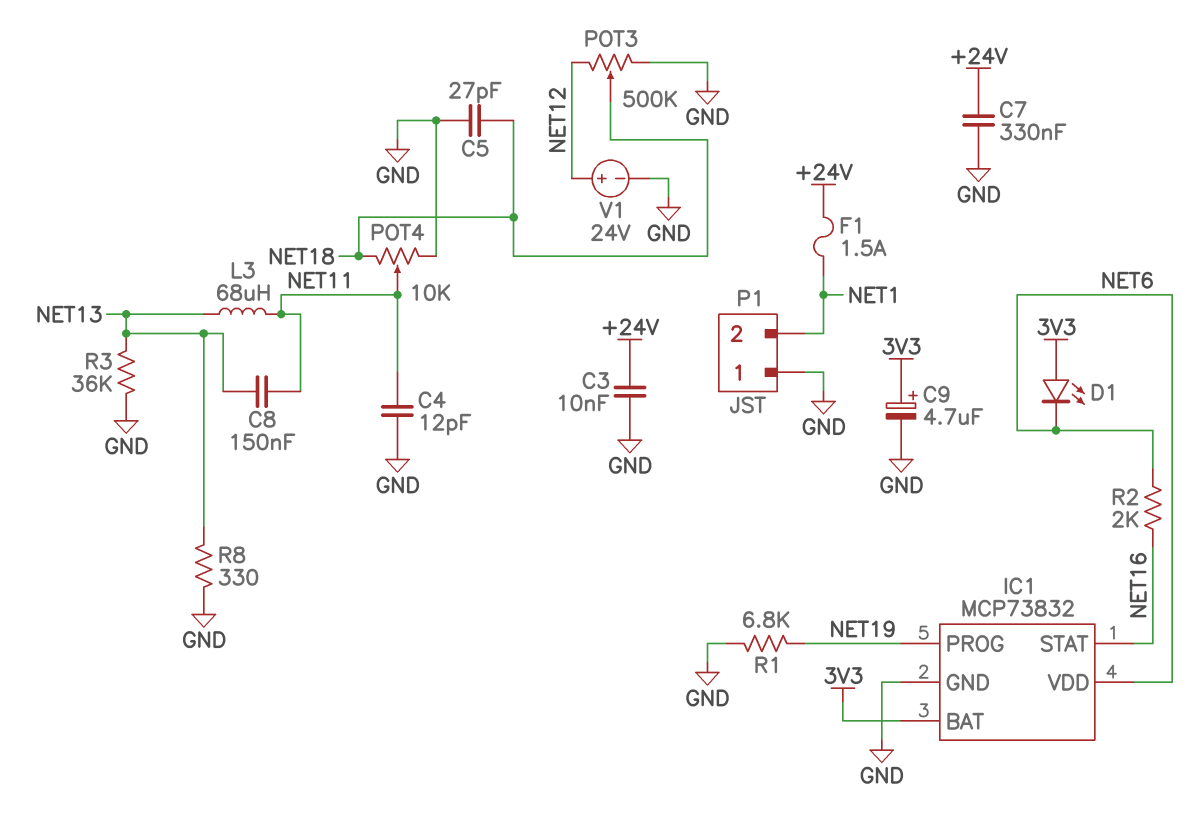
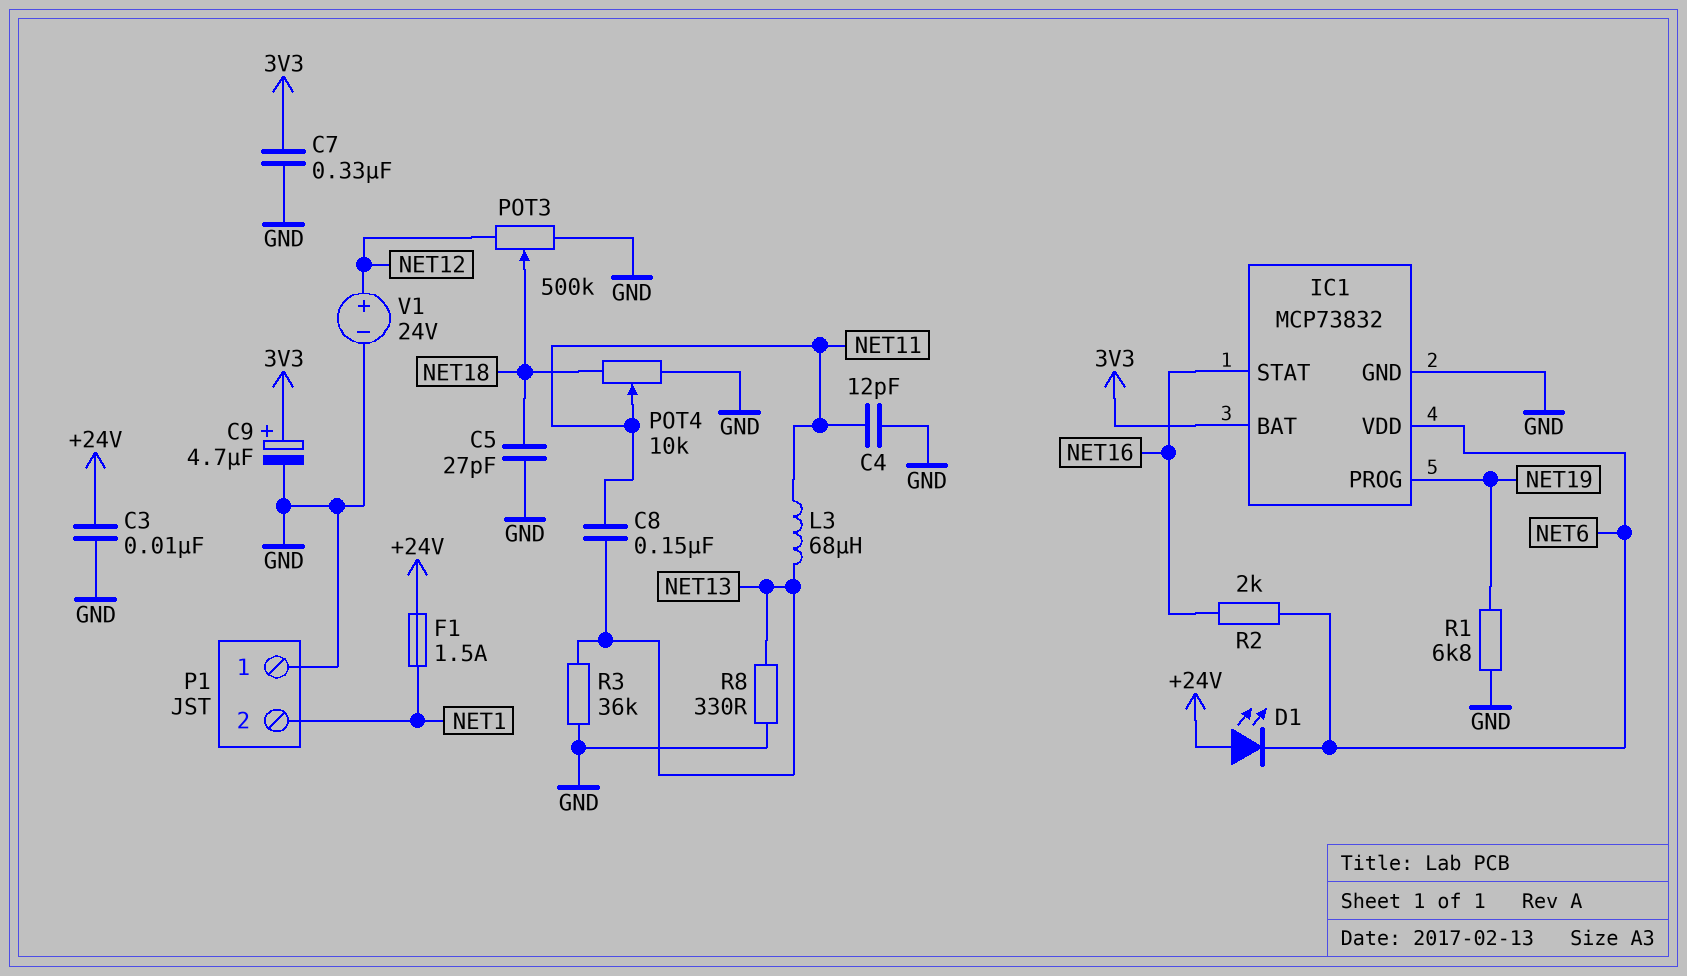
C7: 330nF (+24V, GND) -> 330nF (3V3, GND)
D1: LED (A 3V3, K NET6) -> LED (A +24V, K NET6)

